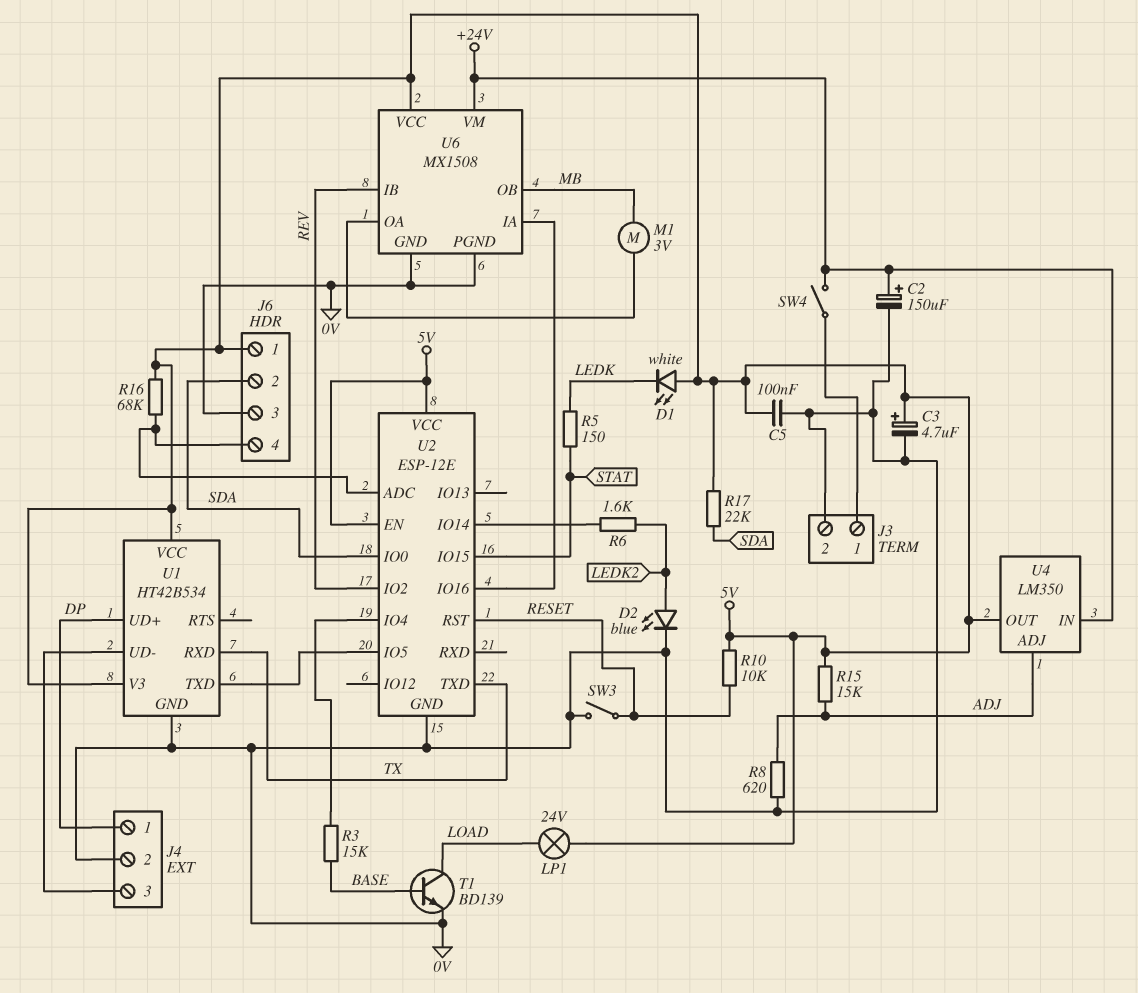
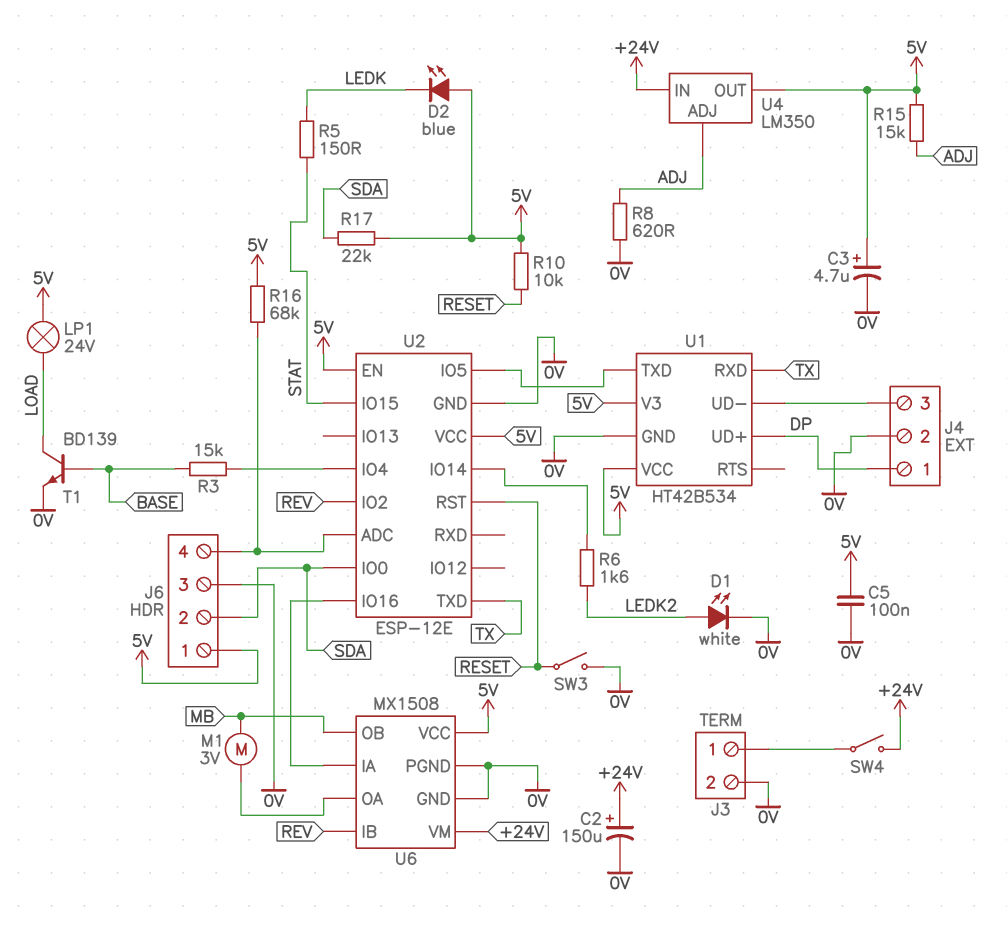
D1: LED white (A 5V, K LEDK) -> LED white (A LEDK2, K 0V)
D2: LED blue (A LEDK2, K 0V) -> LED blue (A 5V, K LEDK)

